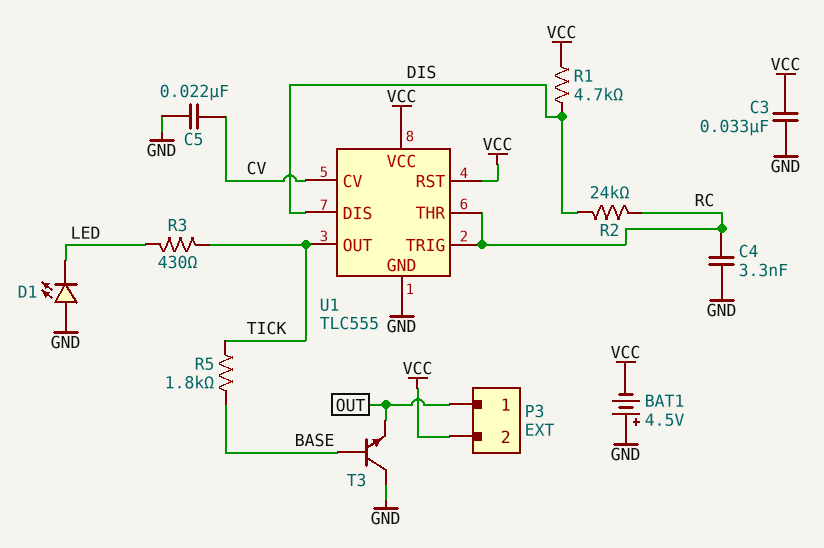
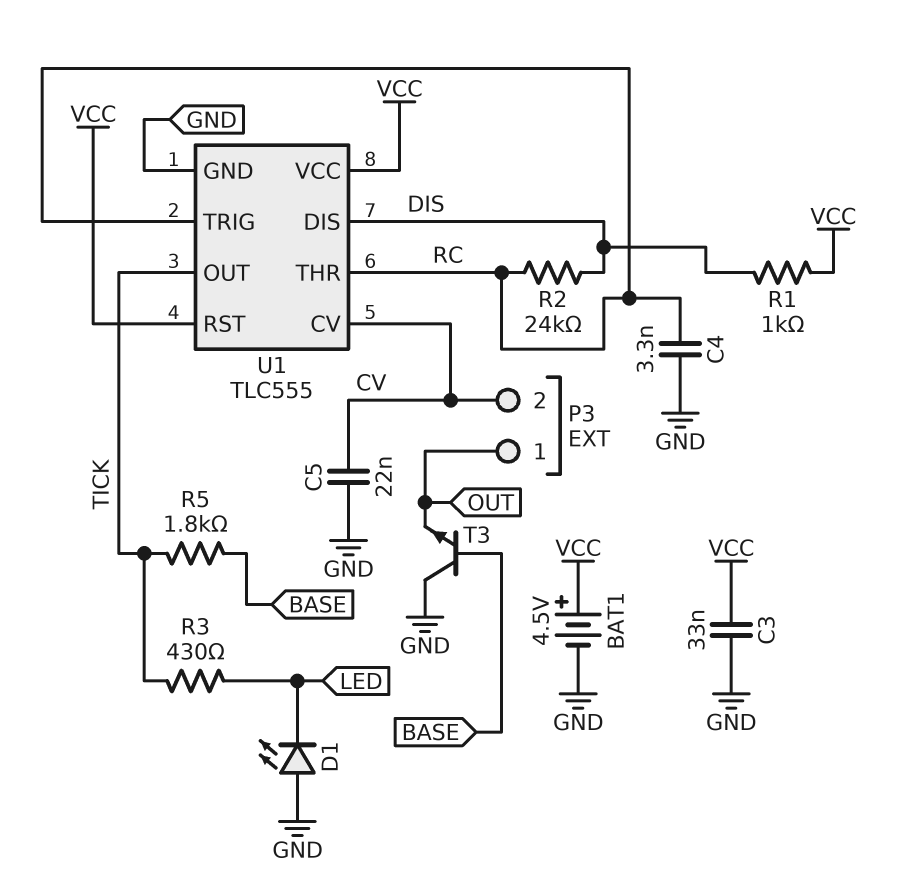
BAT1: 4.5V (plus GND, minus VCC) -> 4.5V (plus VCC, minus GND)
P3 pin 2: VCC -> CV
R1: 4.7k (DIS, VCC) -> 1k (DIS, VCC)

